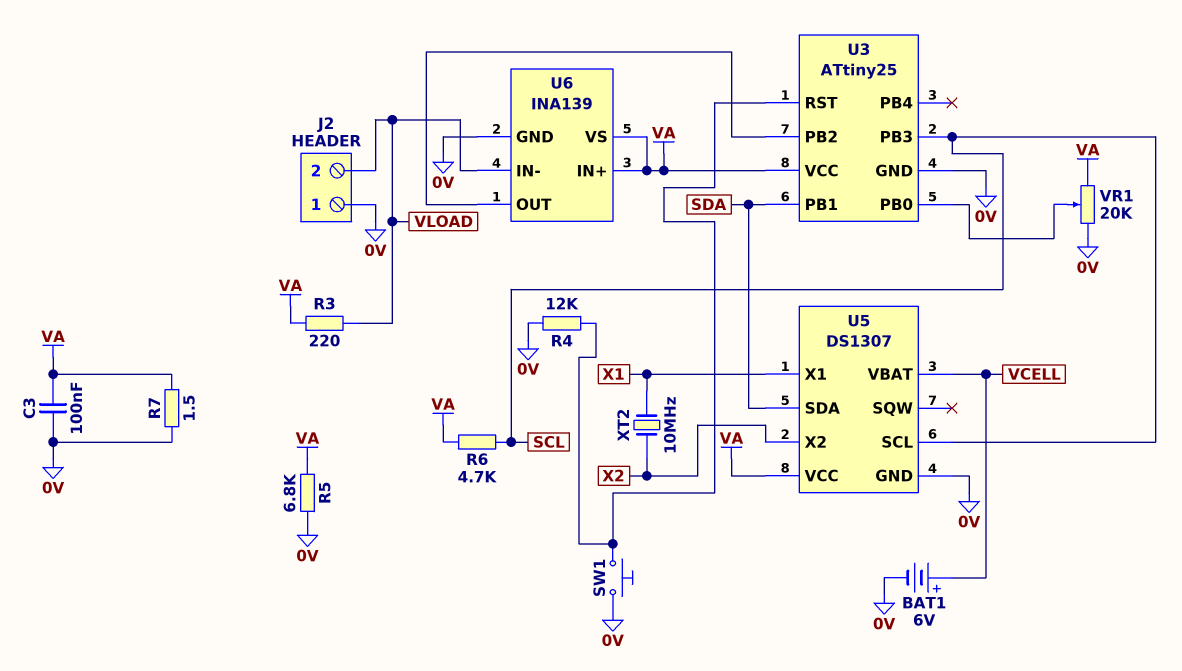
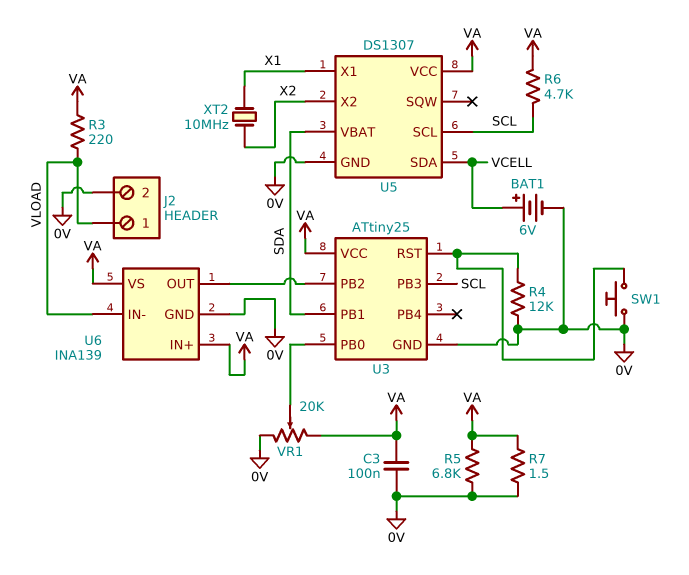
J2 pin 1: 0V -> VLOAD
J2 pin 2: VLOAD -> 0V
U5 pin SDA: SDA -> VCELL
U5 pin VBAT: VCELL -> SDA

